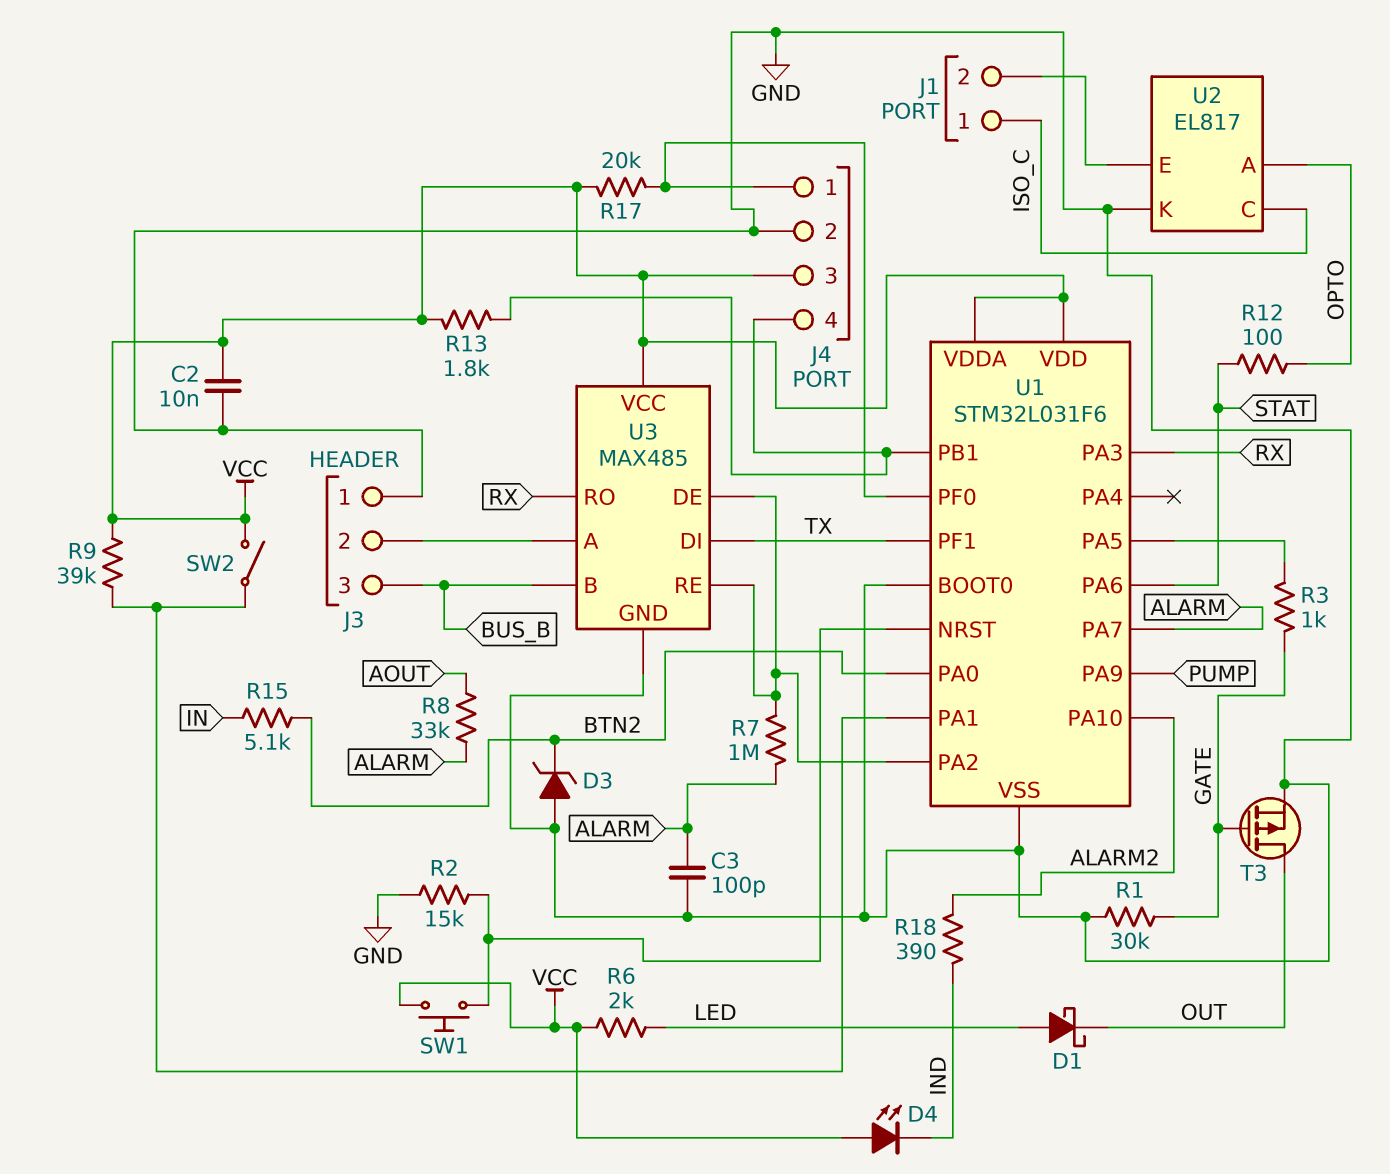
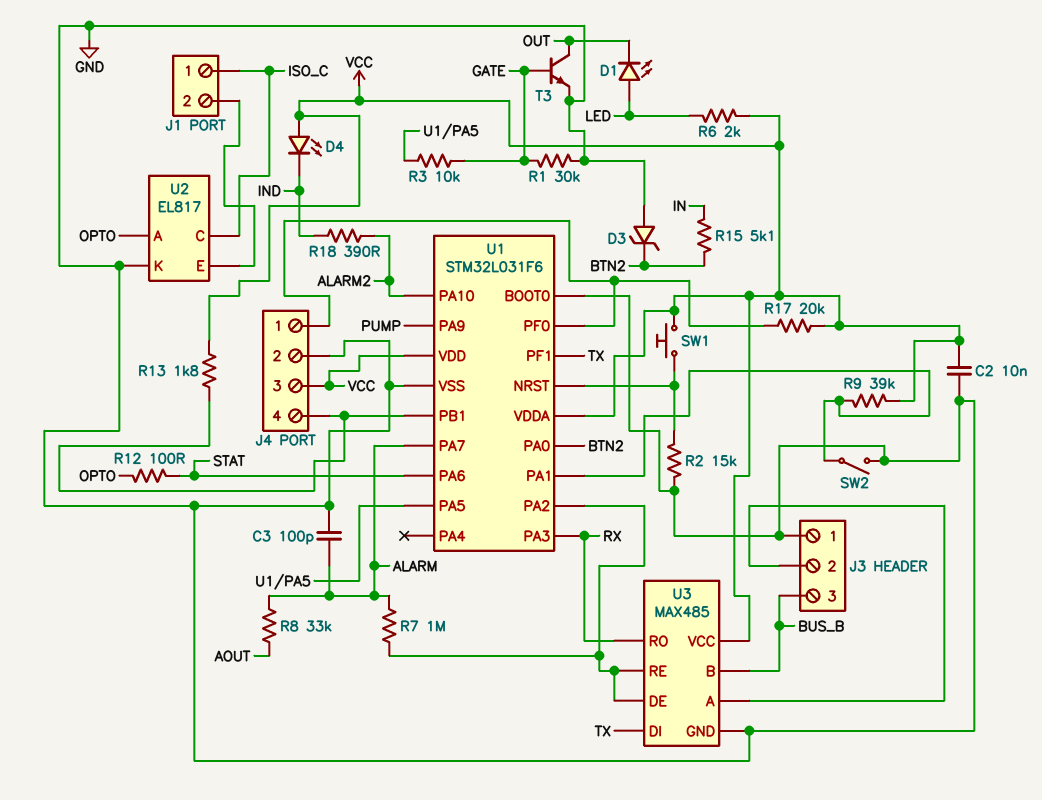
D1: schottky (A LED, K OUT) -> LED (A LED, K OUT)
R3: 1k (GATE, U1/PA5) -> 10k (GATE, U1/PA5)
SW2: switch (U1/PA1, VCC) -> switch (GND, U1/PA1)
T3: PMOS (G GATE, D OUT, S GND) -> NPN (B GATE, C OUT, E GND)

